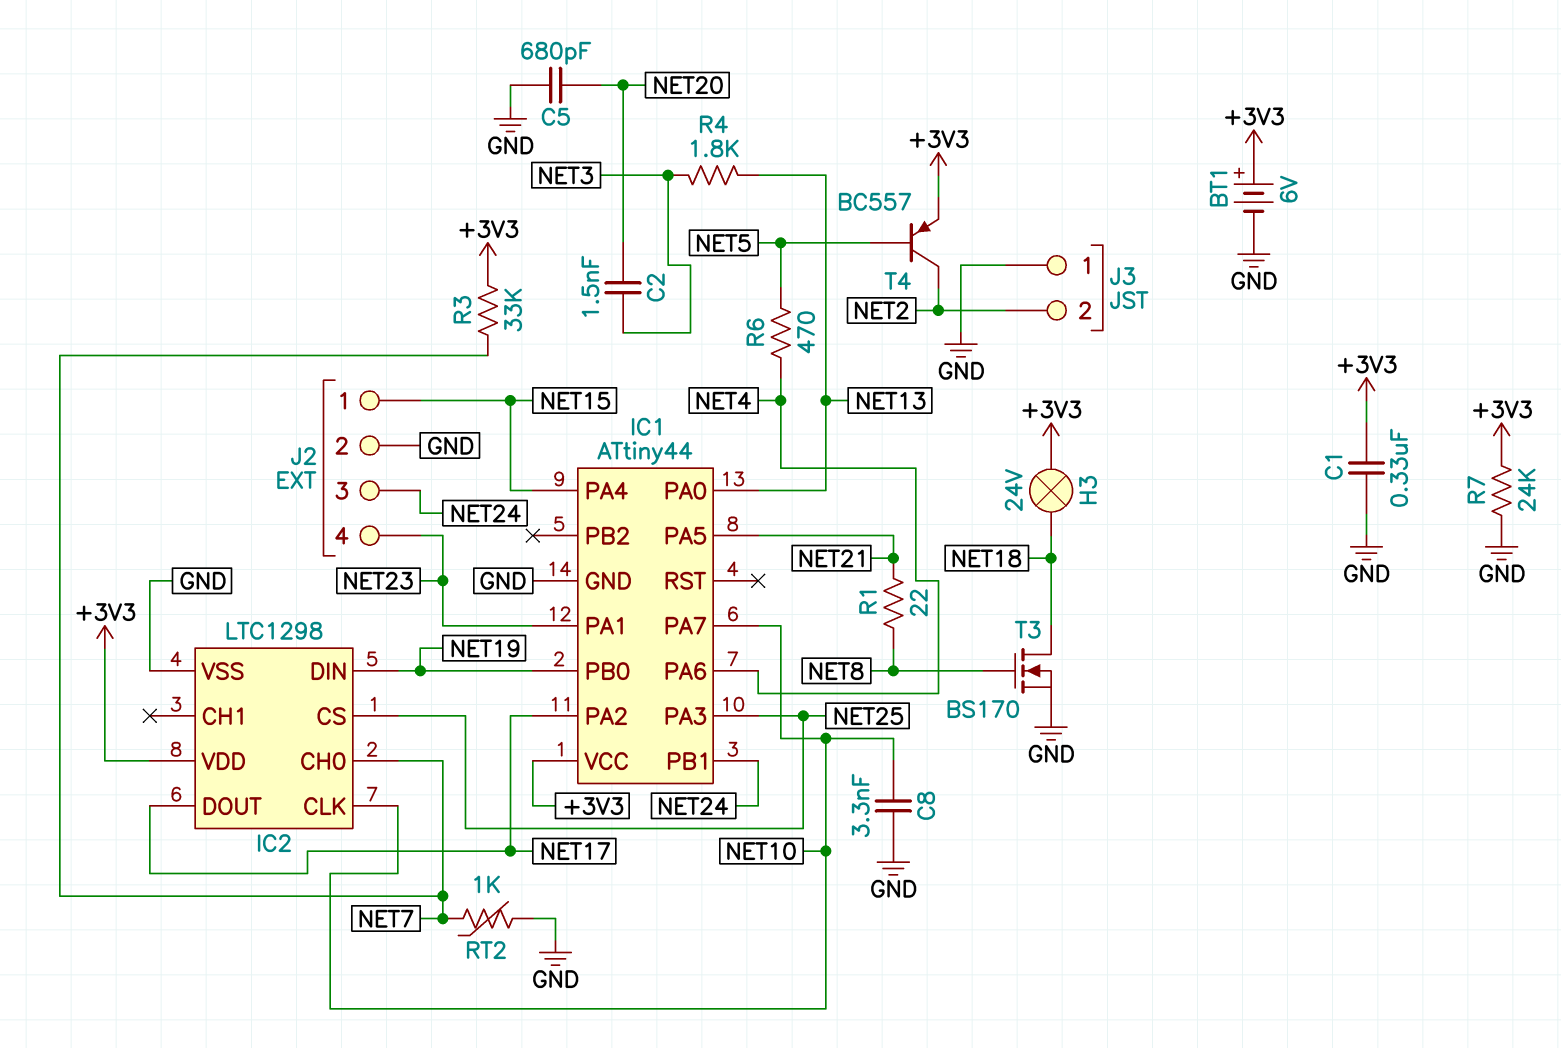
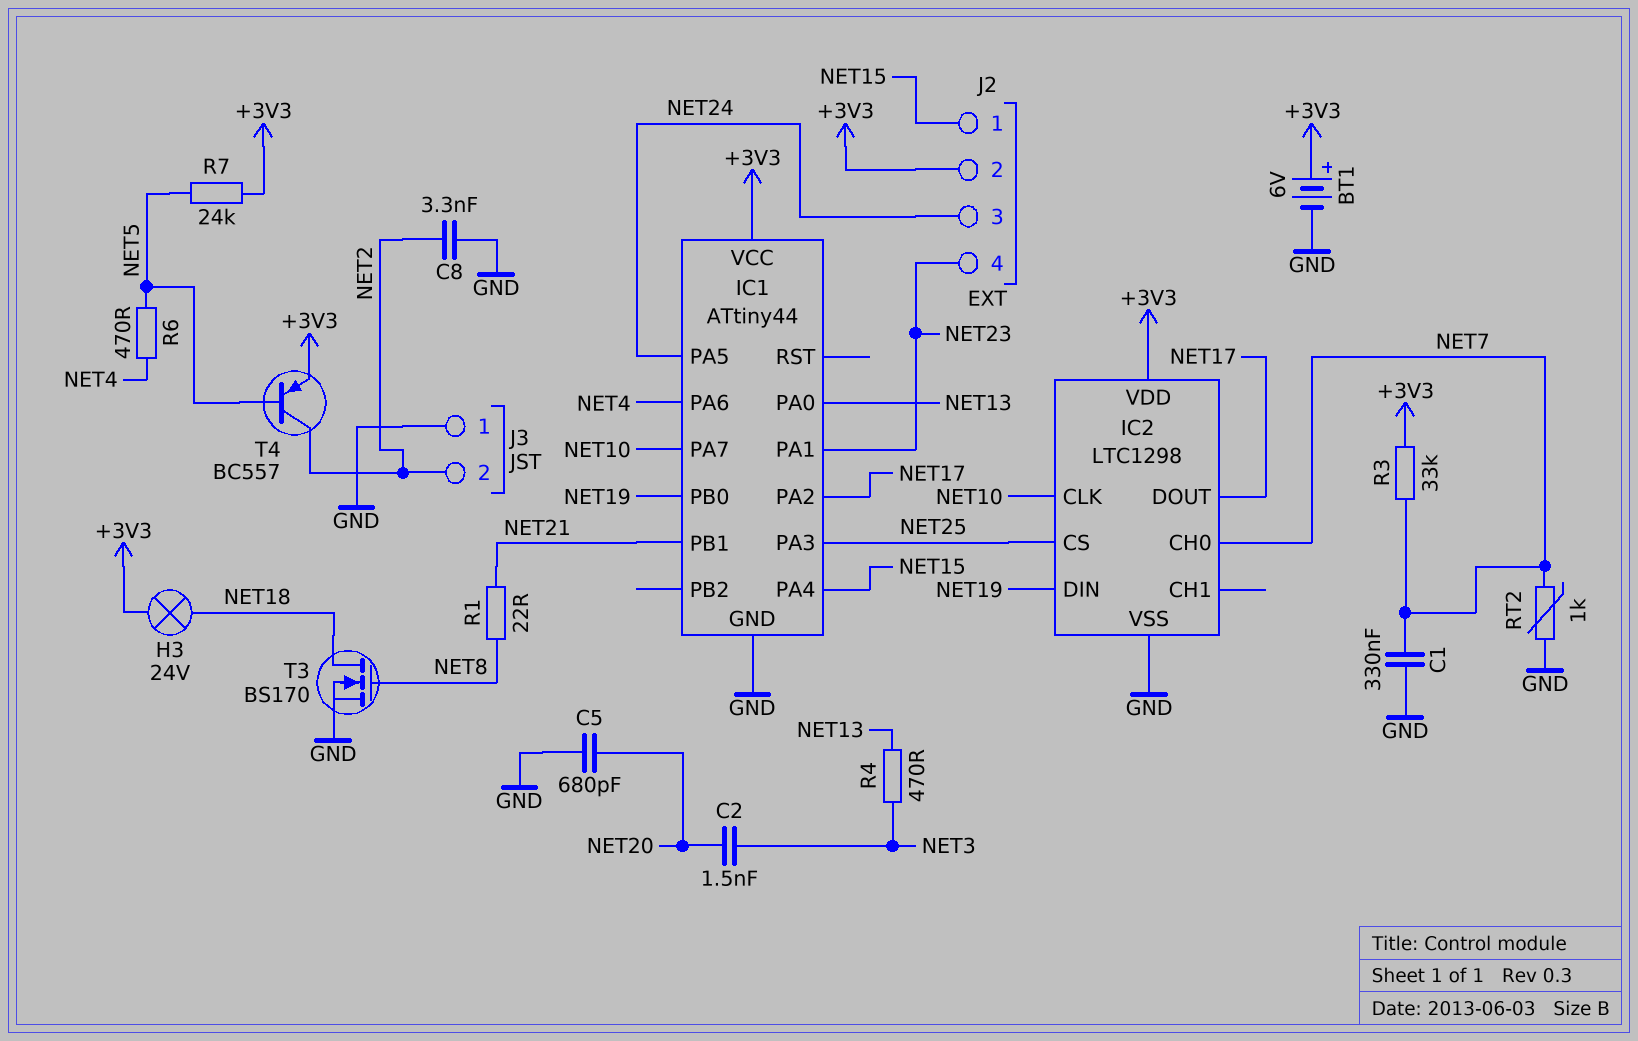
C1: 330nF (+3V3, GND) -> 330nF (GND, NET7)
C8: 3.3nF (GND, NET10) -> 3.3nF (GND, NET2)
IC1 pin PA5: NET21 -> NET24
IC1 pin PB1: NET24 -> NET21
J2 pin 2: GND -> +3V3
R4: 1.8k (NET3, NET13) -> 470 (NET3, NET13)
R7: 24k (+3V3, GND) -> 24k (+3V3, NET5)

